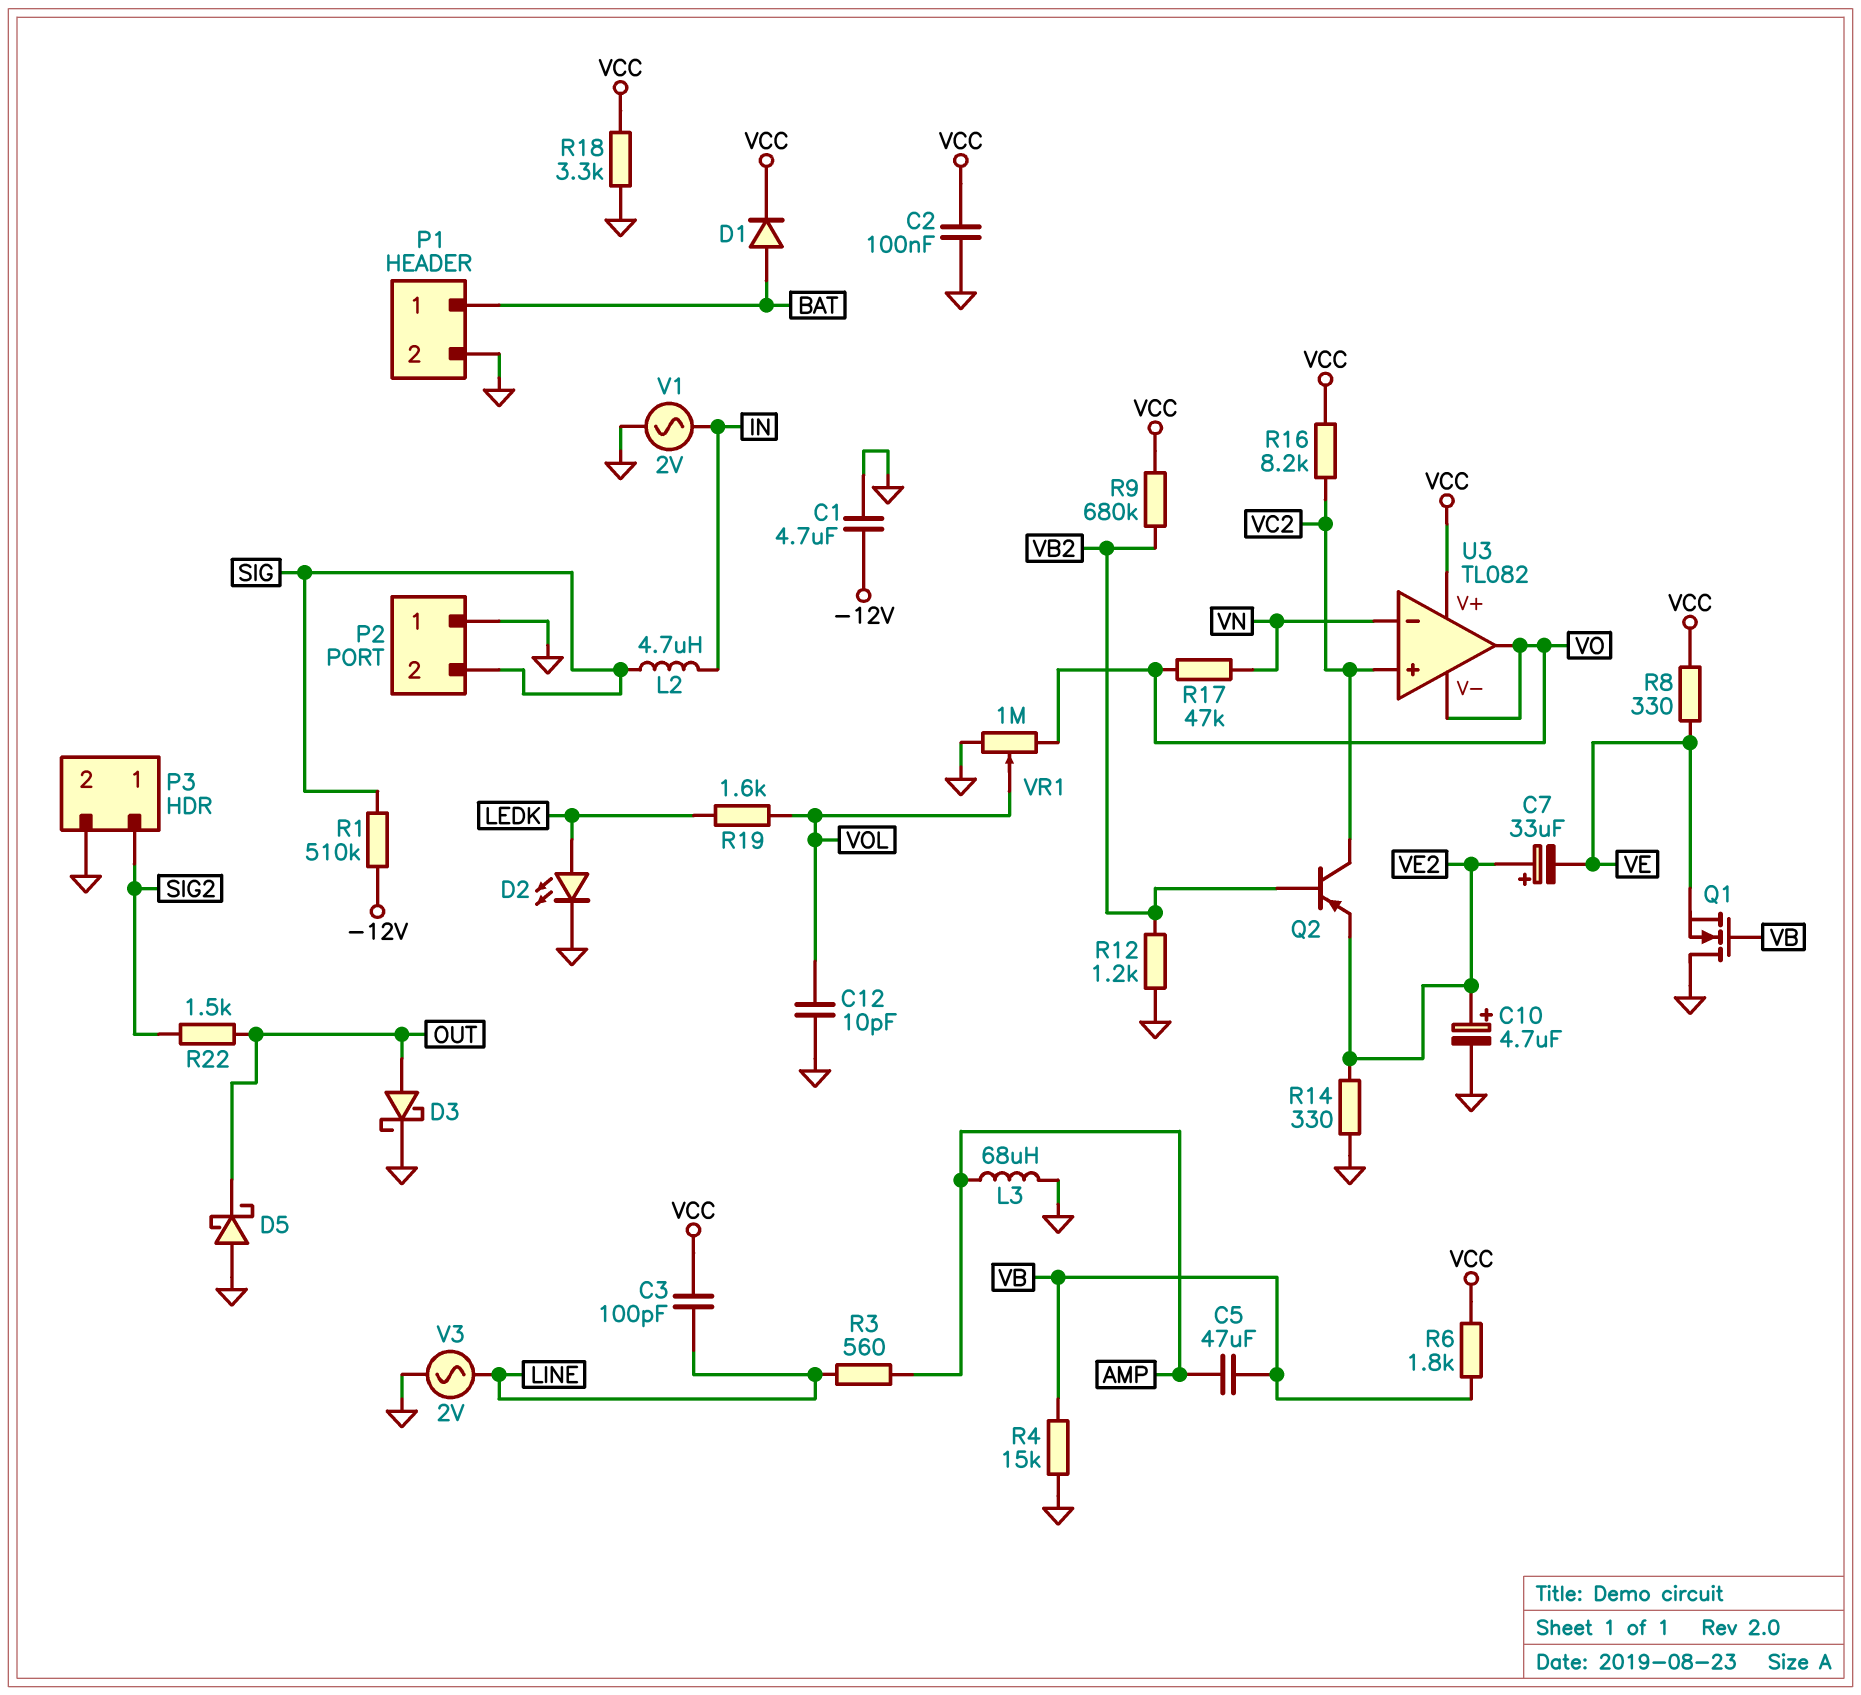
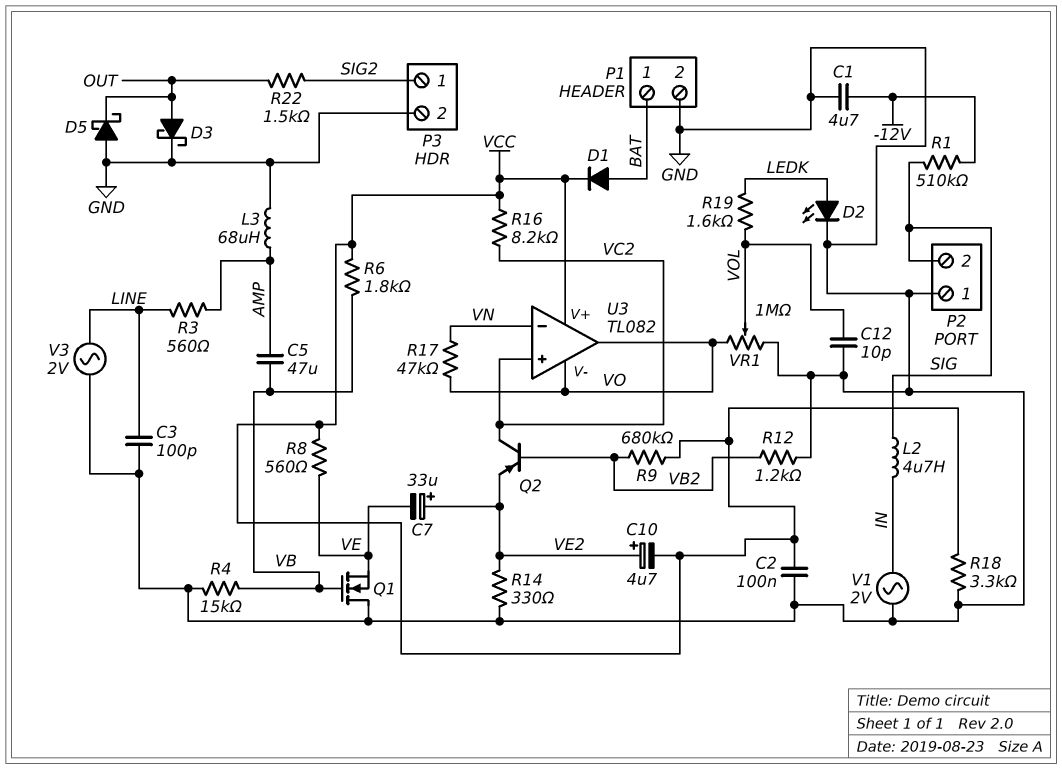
C3: 100pF (LINE, VCC) -> 100pF (GND, LINE)
C10: 4.7uF (plus VE2, minus GND) -> 4.7uF (plus VE2, minus VCC)
R8: 330 (VCC, VE) -> 560 (VCC, VE)

